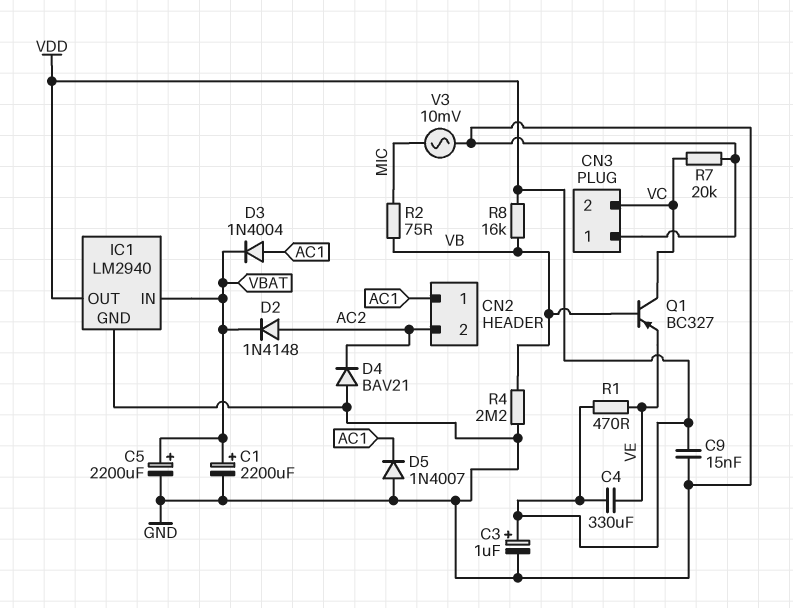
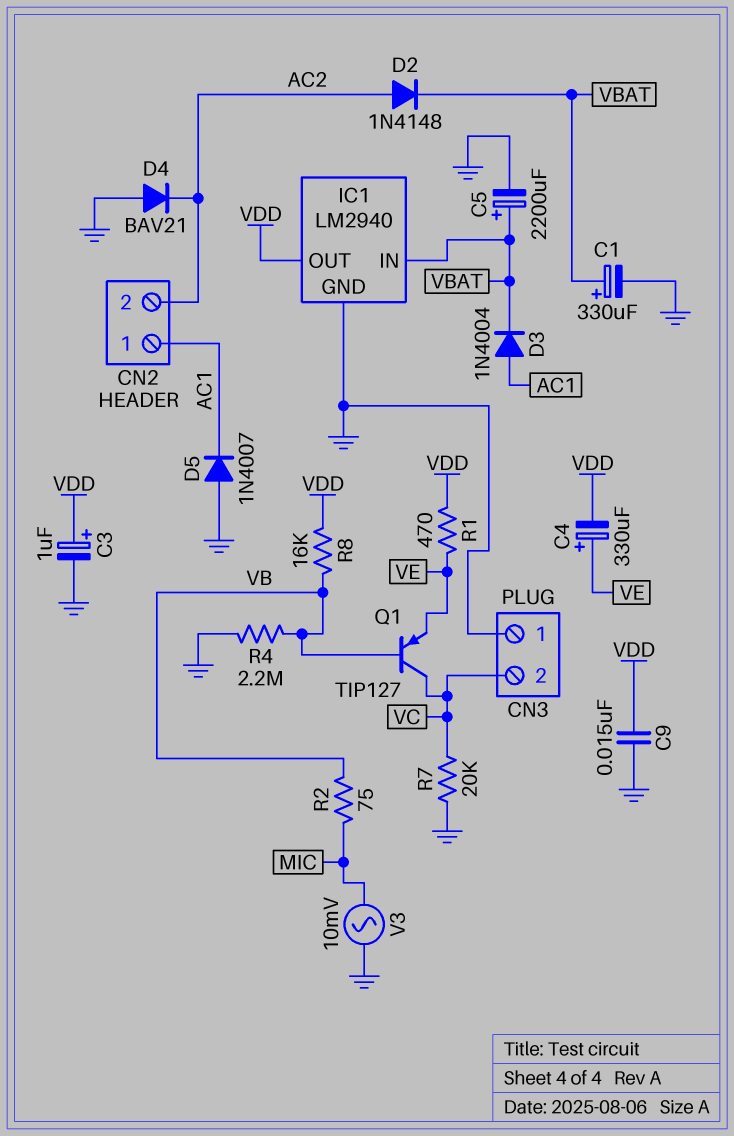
C1: 2200uF (plus VBAT, minus GND) -> 330uF (plus VBAT, minus GND)
C4: 330uF (VDD, VE) -> 330uF (plus VE, minus VDD)
Q1: PNP BC327 (B VB, C VC, E VE) -> PNP TIP127 (B VB, C VC, E VE)

